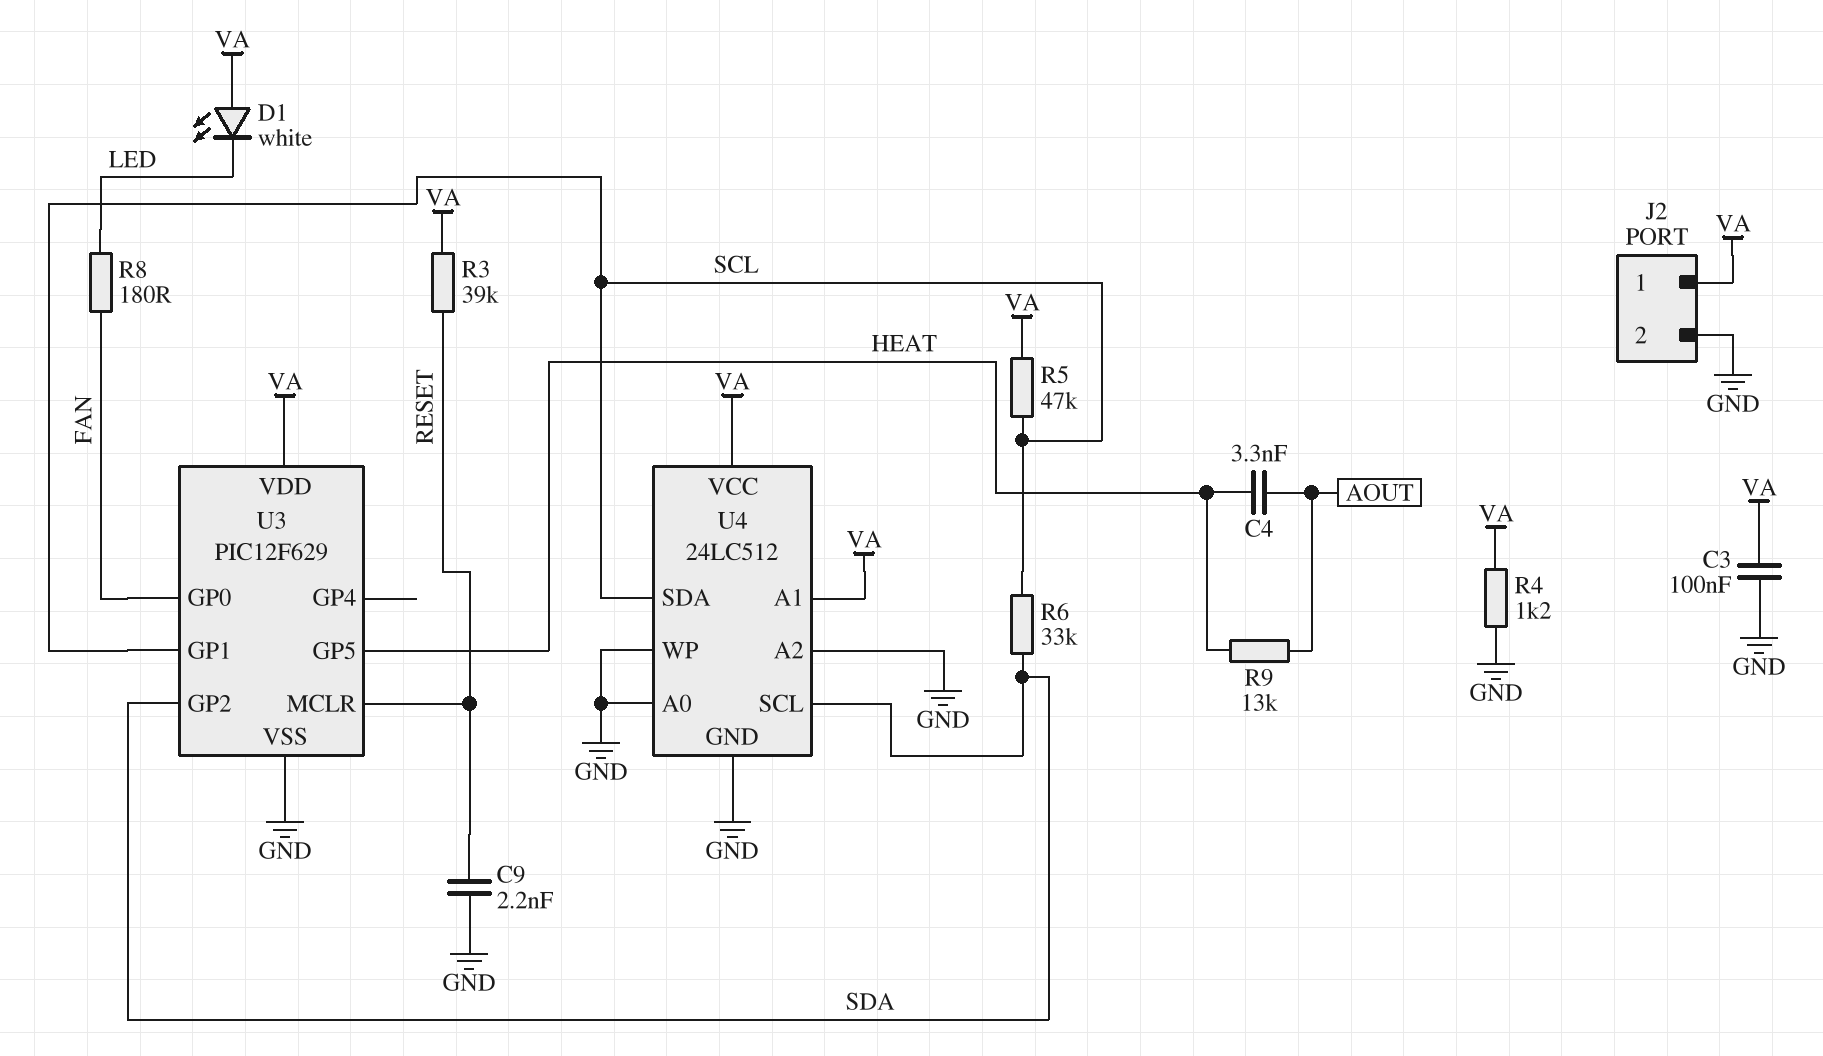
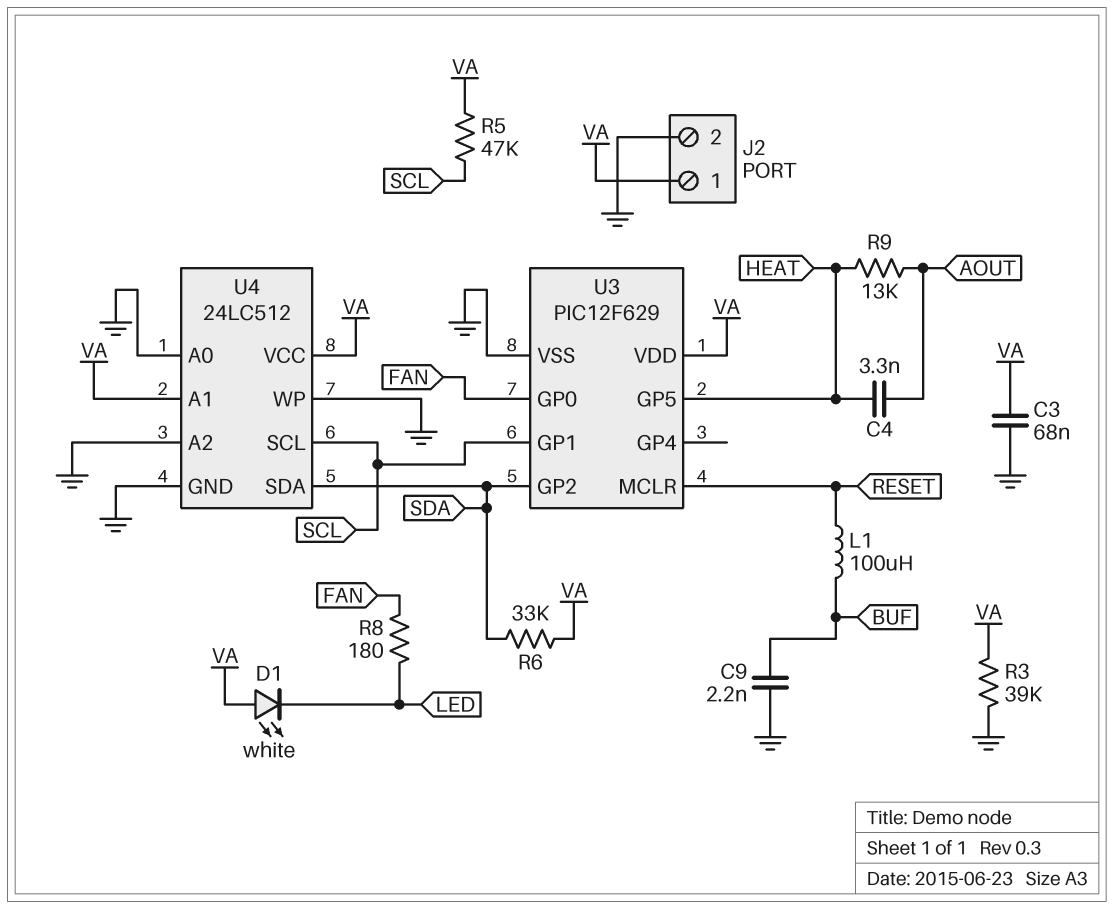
C3: 100nF (GND, VA) -> 68nF (GND, VA)
C9: 2.2nF (GND, RESET) -> 2.2nF (BUF, GND)
L1: none -> 100uH (BUF, RESET)
R3: 39k (RESET, VA) -> 39k (GND, VA)
R4: 1.2k (GND, VA) -> none
R6: 33k (SCL, SDA) -> 33k (SDA, VA)
U4 pin SCL: SDA -> SCL
U4 pin SDA: SCL -> SDA

